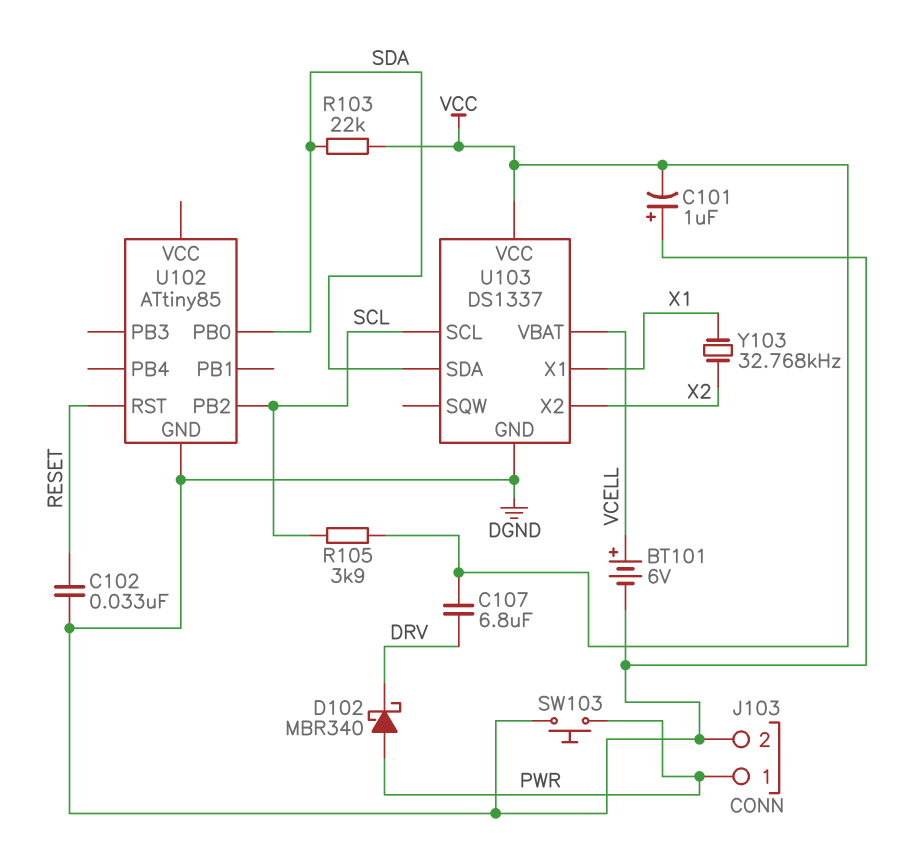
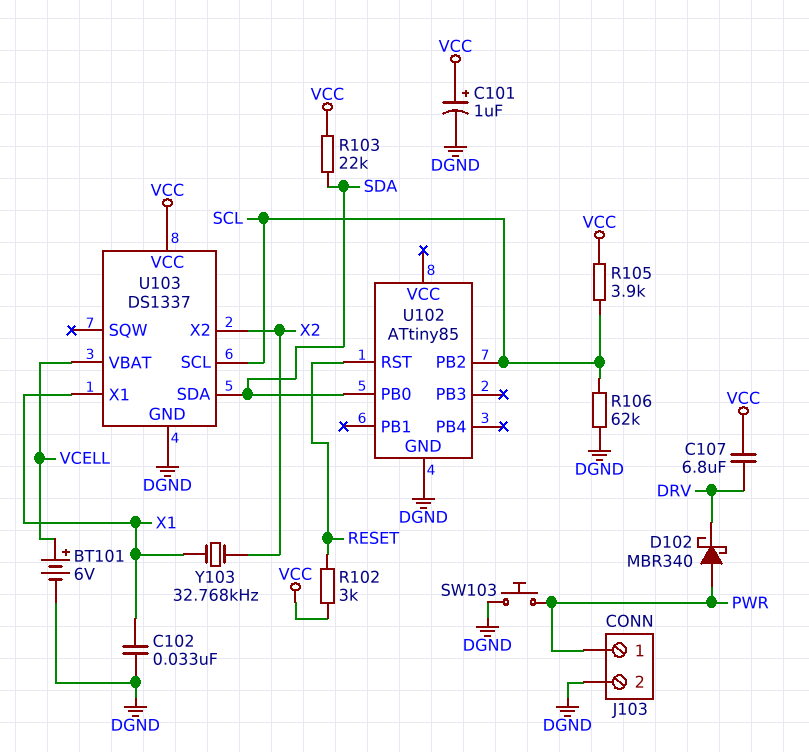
C101: 1uF (plus DGND, minus VCC) -> 1uF (plus VCC, minus DGND)
C102: 33nF (DGND, RESET) -> 33nF (DGND, X1)
R102: none -> 3k (RESET, VCC)
R106: none -> 62k (DGND, SCL)

